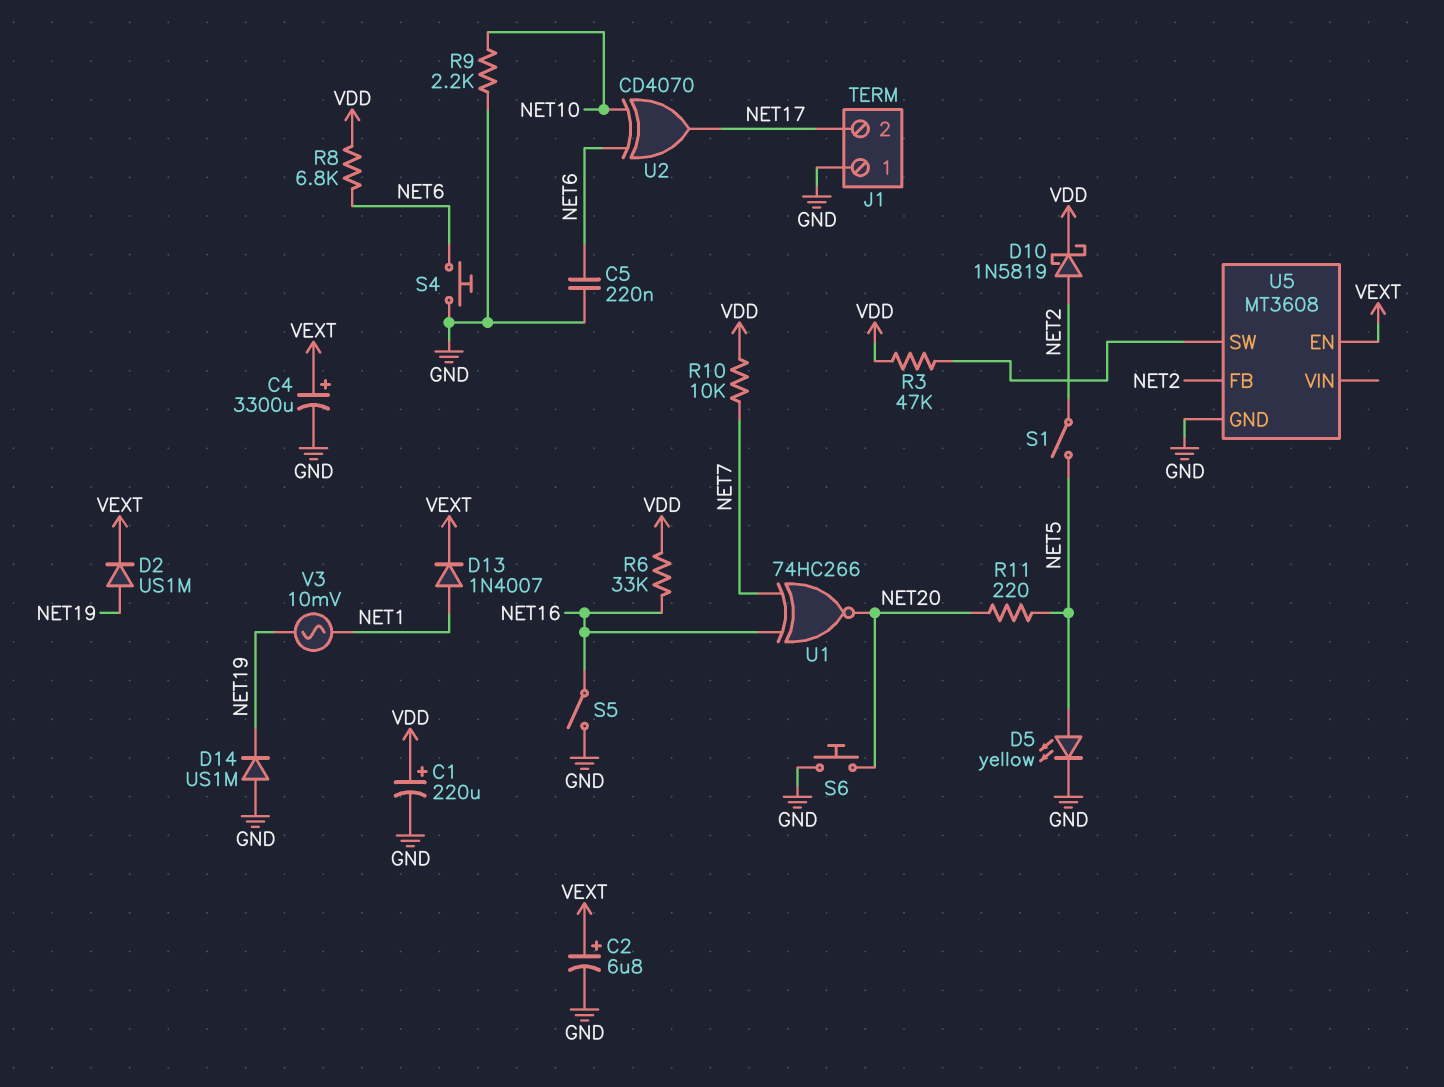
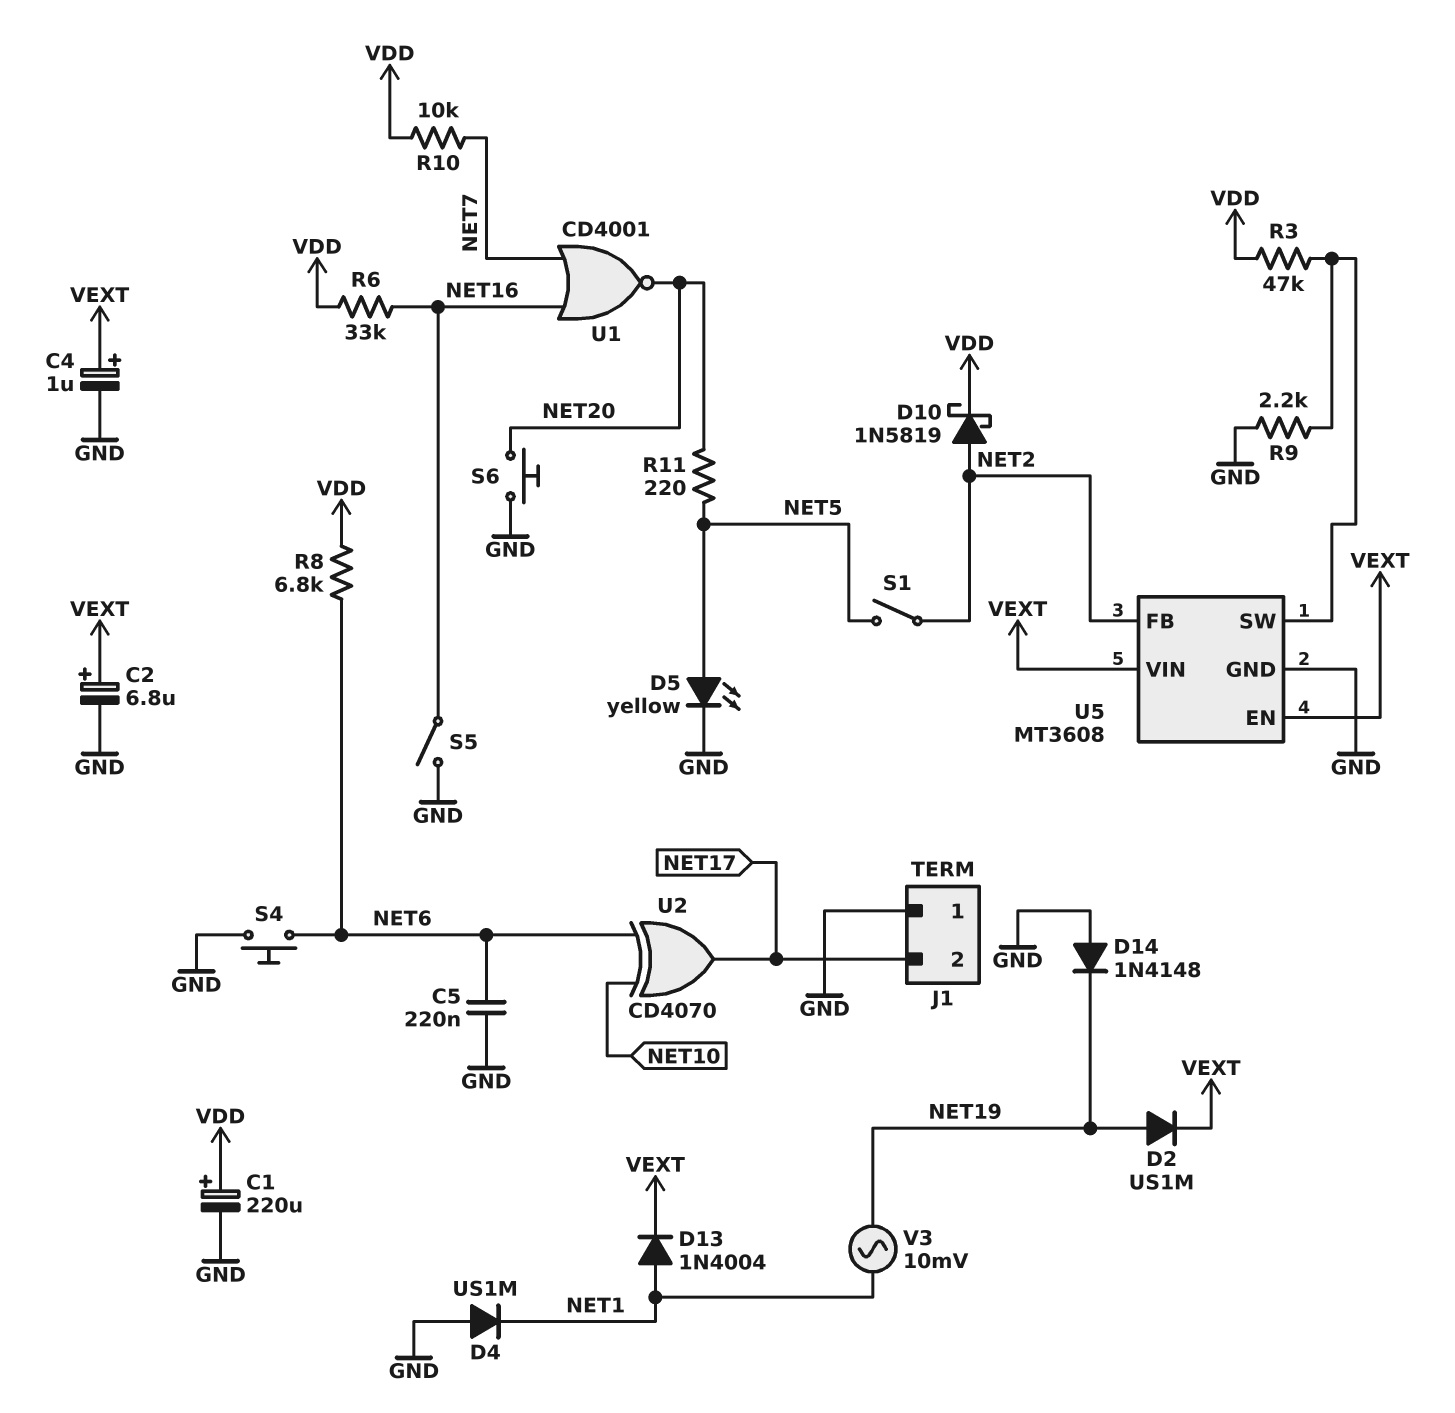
C4: 3300uF (plus VEXT, minus GND) -> 1uF (plus VEXT, minus GND)
D4: none -> diode US1M (A GND, K NET1)
D13: diode 1N4007 (A NET1, K VEXT) -> diode 1N4004 (A NET1, K VEXT)
D14: diode US1M (A GND, K NET19) -> diode 1N4148 (A GND, K NET19)
R9: 2.2k (GND, NET10) -> 2.2k (GND, U5/SW)
U1: XNOR 74HC266 (in NET7, in NET16, out NET20) -> NOR CD4001 (in NET7, in NET16, out NET20)
U5 pin VIN: none -> VEXT

